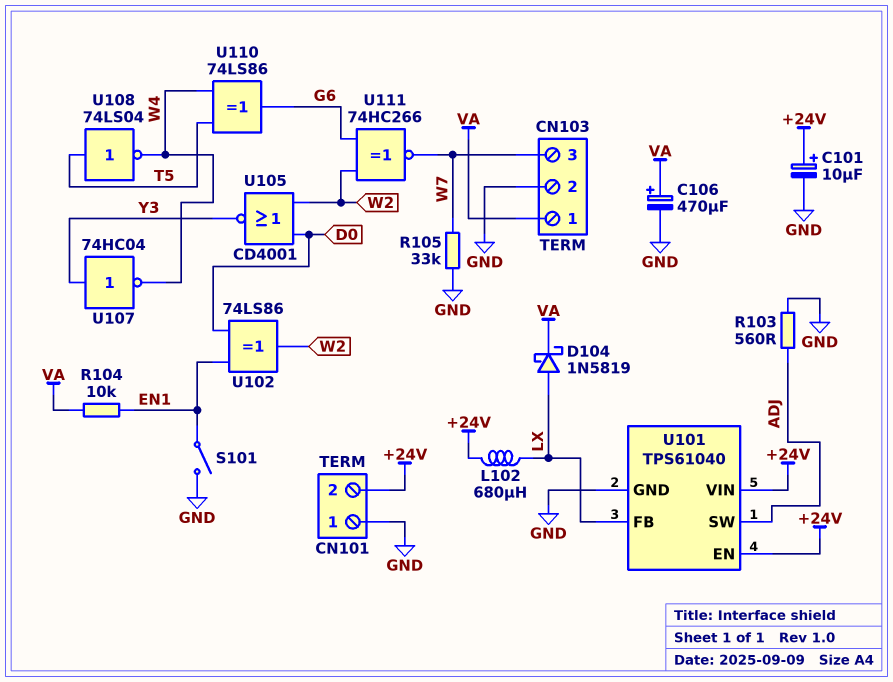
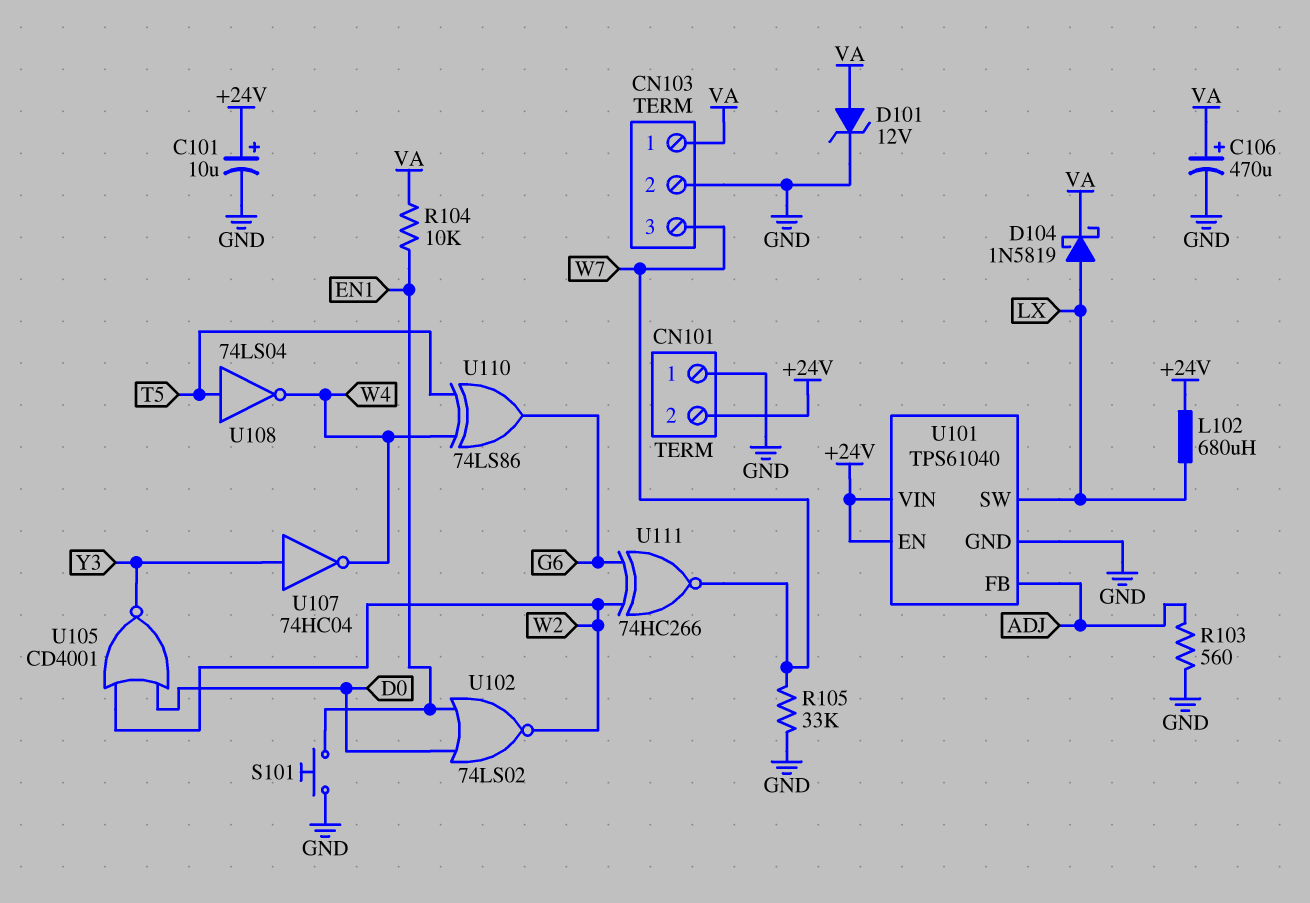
D101: none -> zener 12V (A VA, K GND)
S101: switch (EN1, GND) -> button (EN1, GND)
U101 pin FB: LX -> ADJ
U101 pin SW: ADJ -> LX
U102: XOR 74LS86 (in D0, in EN1, out W2) -> NOR 74LS02 (in D0, in EN1, out W2)

